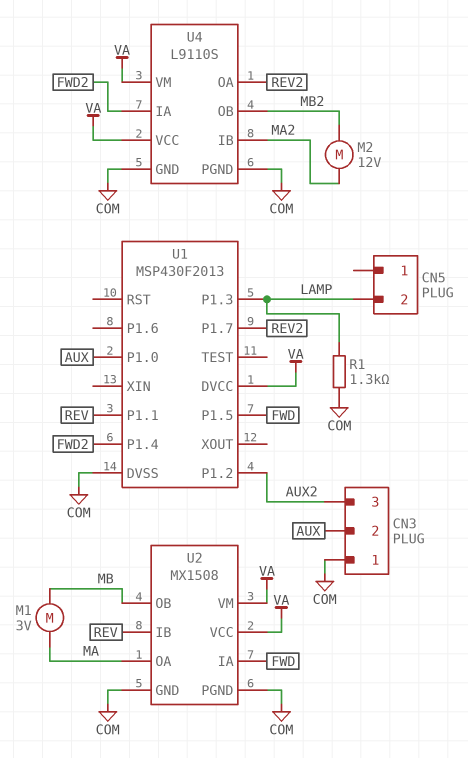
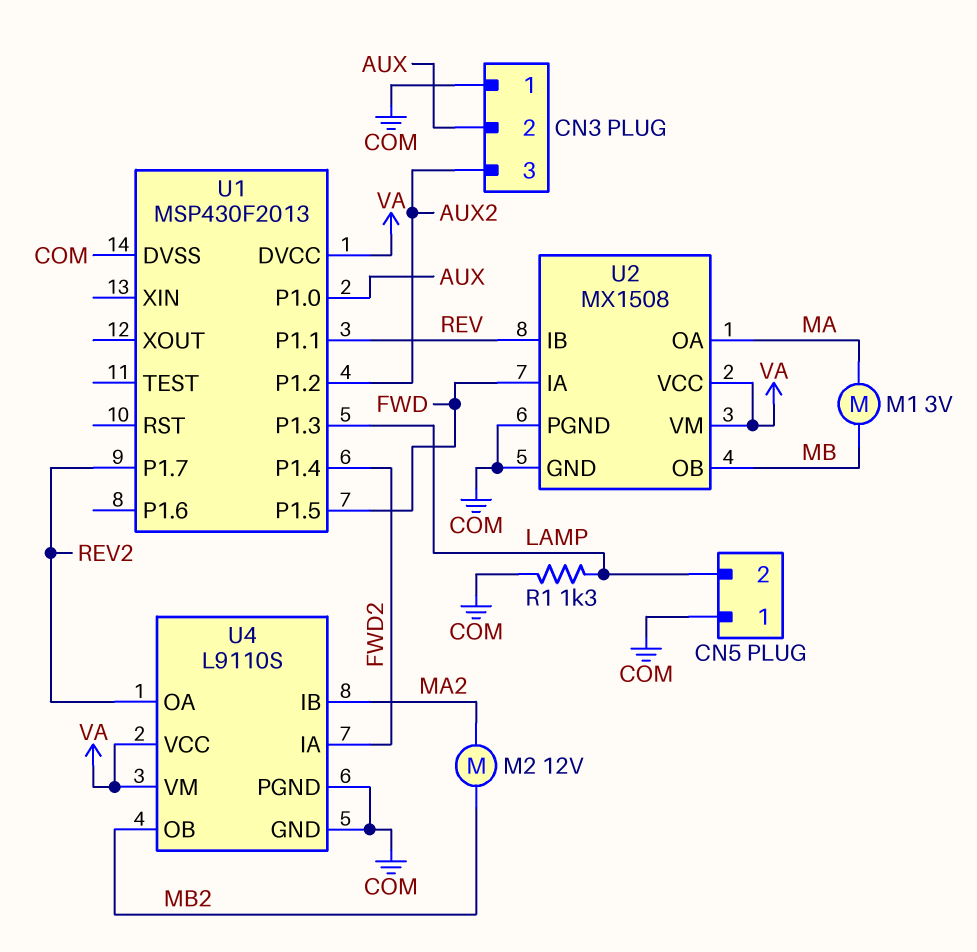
CN5 pin 1: none -> COM

